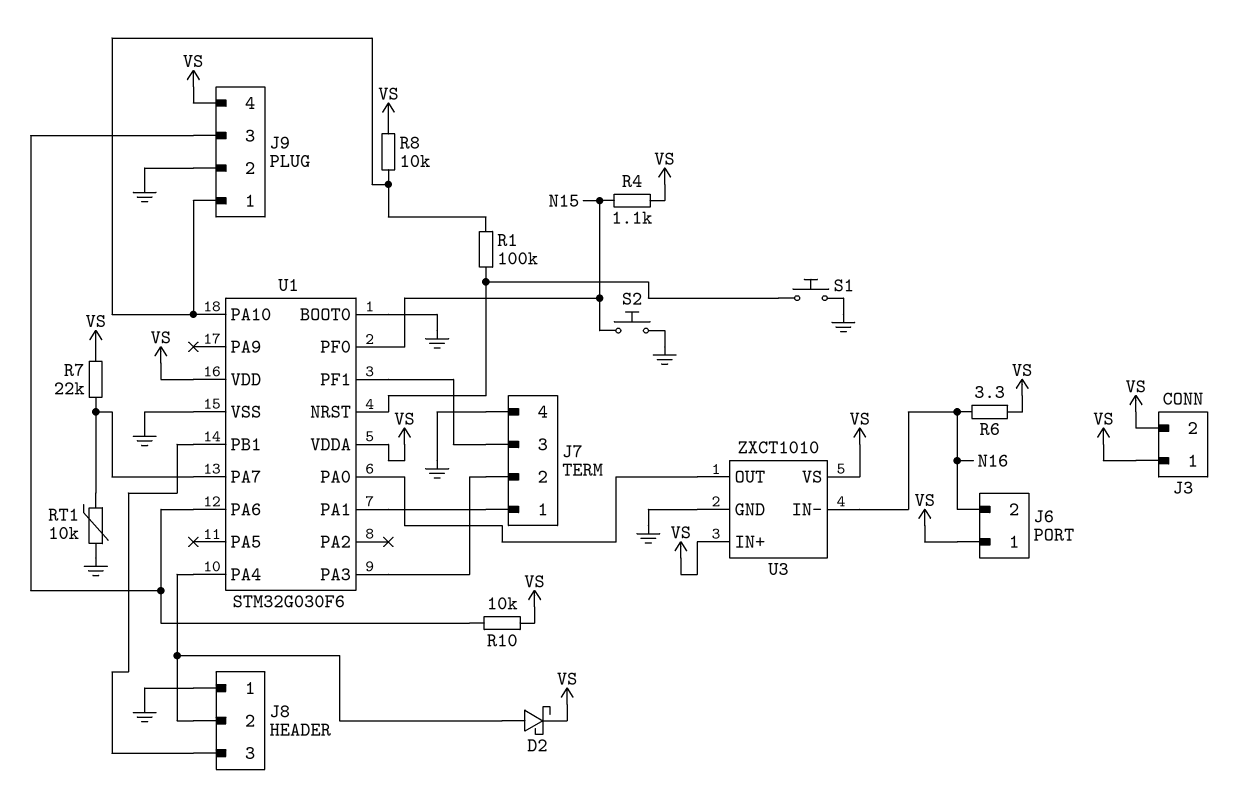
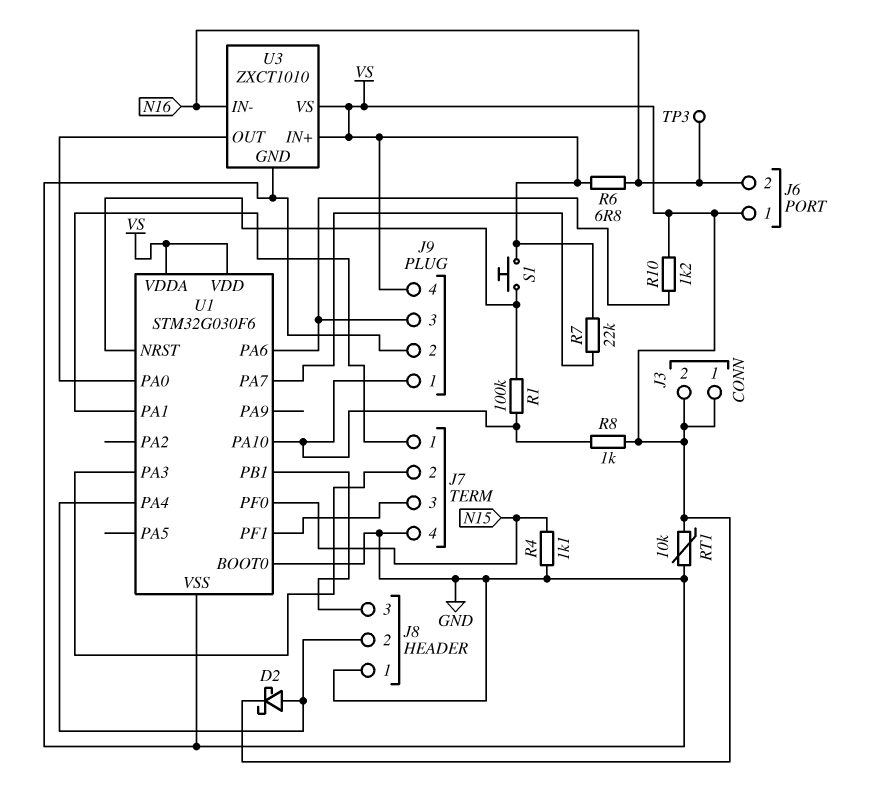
R4: 1.1k (N15, VS) -> 1.1k (GND, N15)
R6: 3.3 (N16, VS) -> 6.8 (N16, VS)
R8: 10k (J9/1, VS) -> 1k (J9/1, VS)
R10: 10k (J9/3, VS) -> 1.2k (J9/3, VS)
RT1: 10k (GND, U1/PA7) -> 10k (GND, VS)
S1: button (GND, U1/NRST) -> button (U1/NRST, VS)
S2: button (GND, N15) -> none
TP3: none -> test point (N16)

